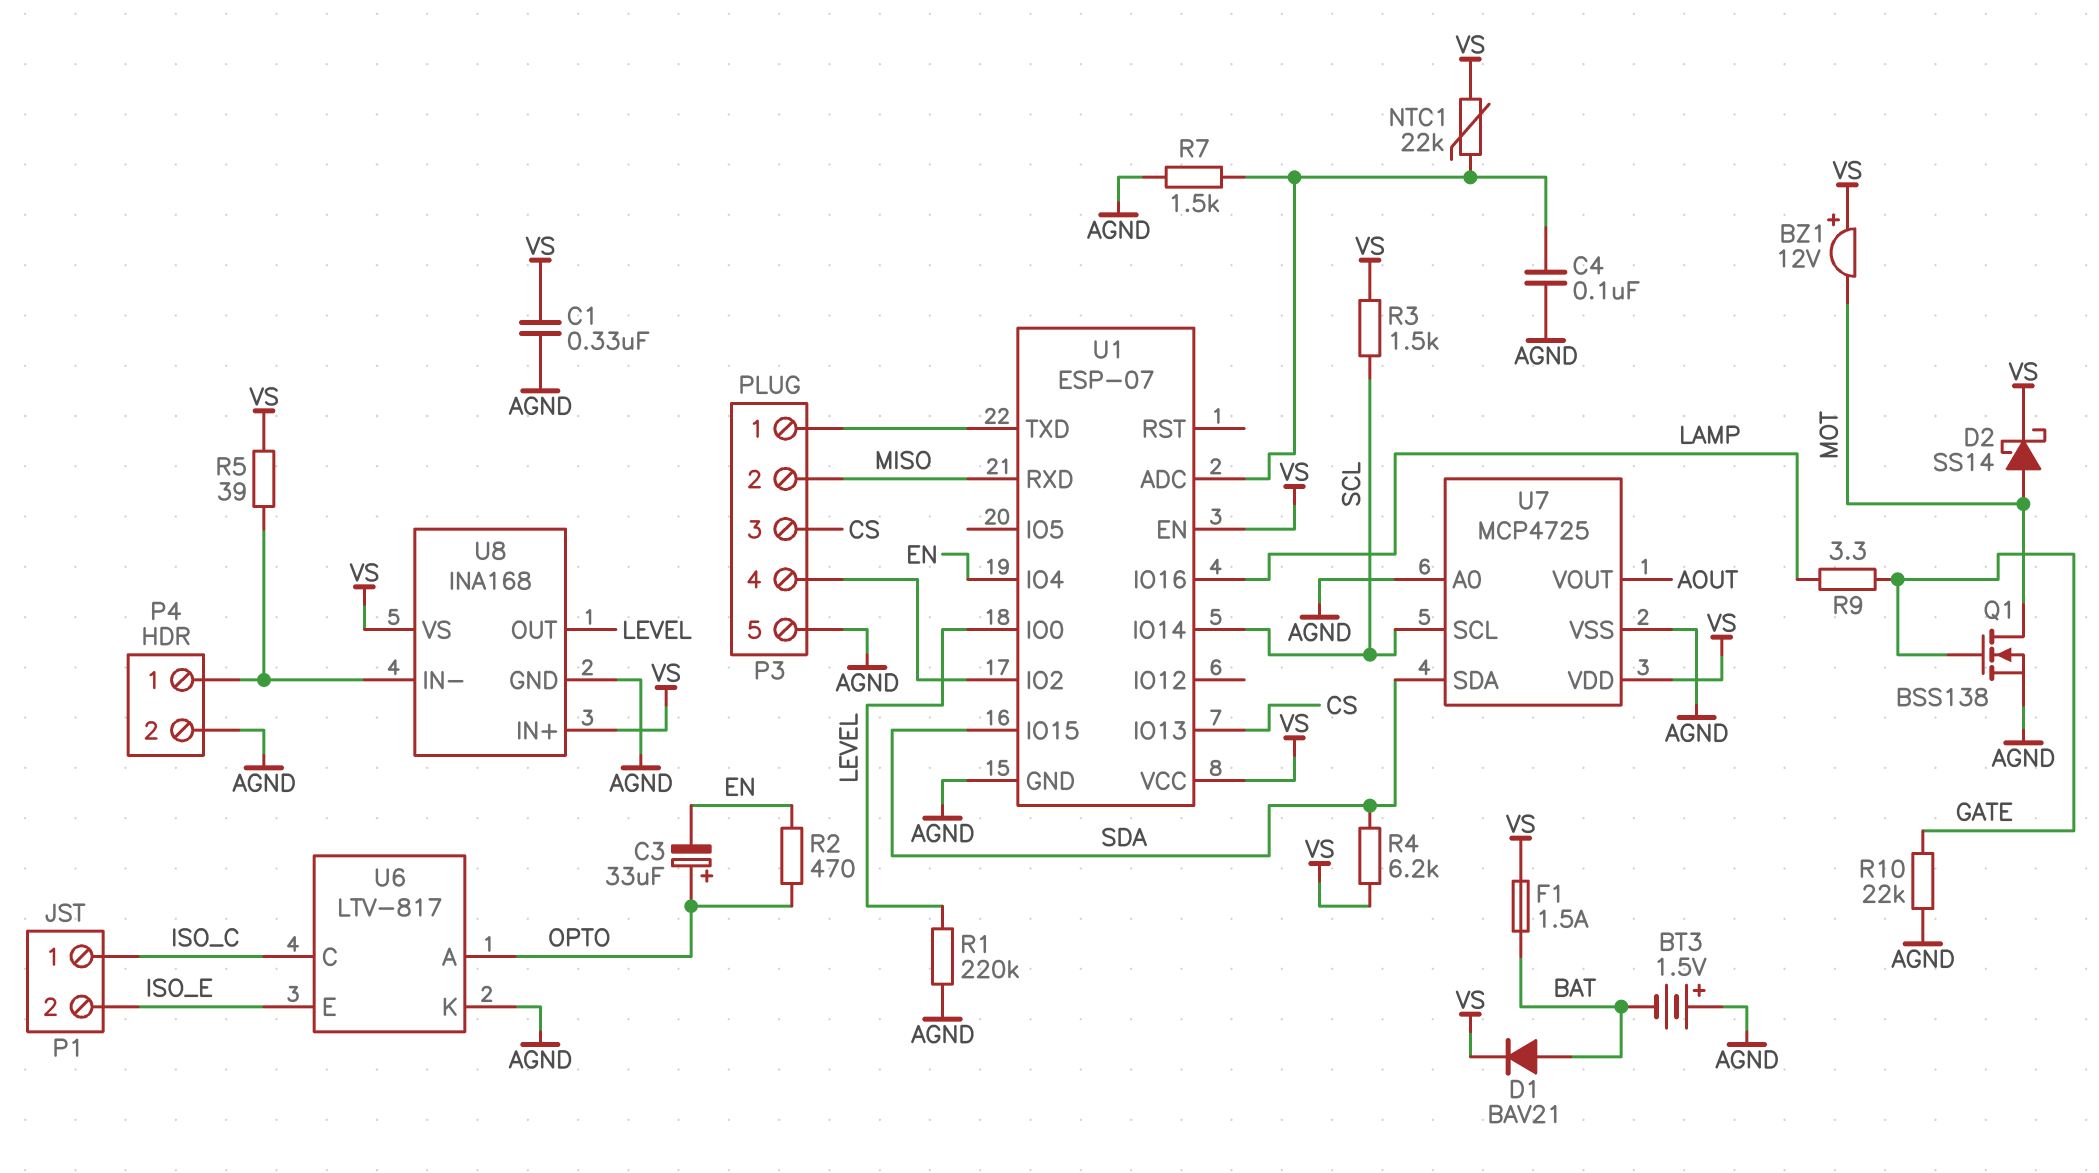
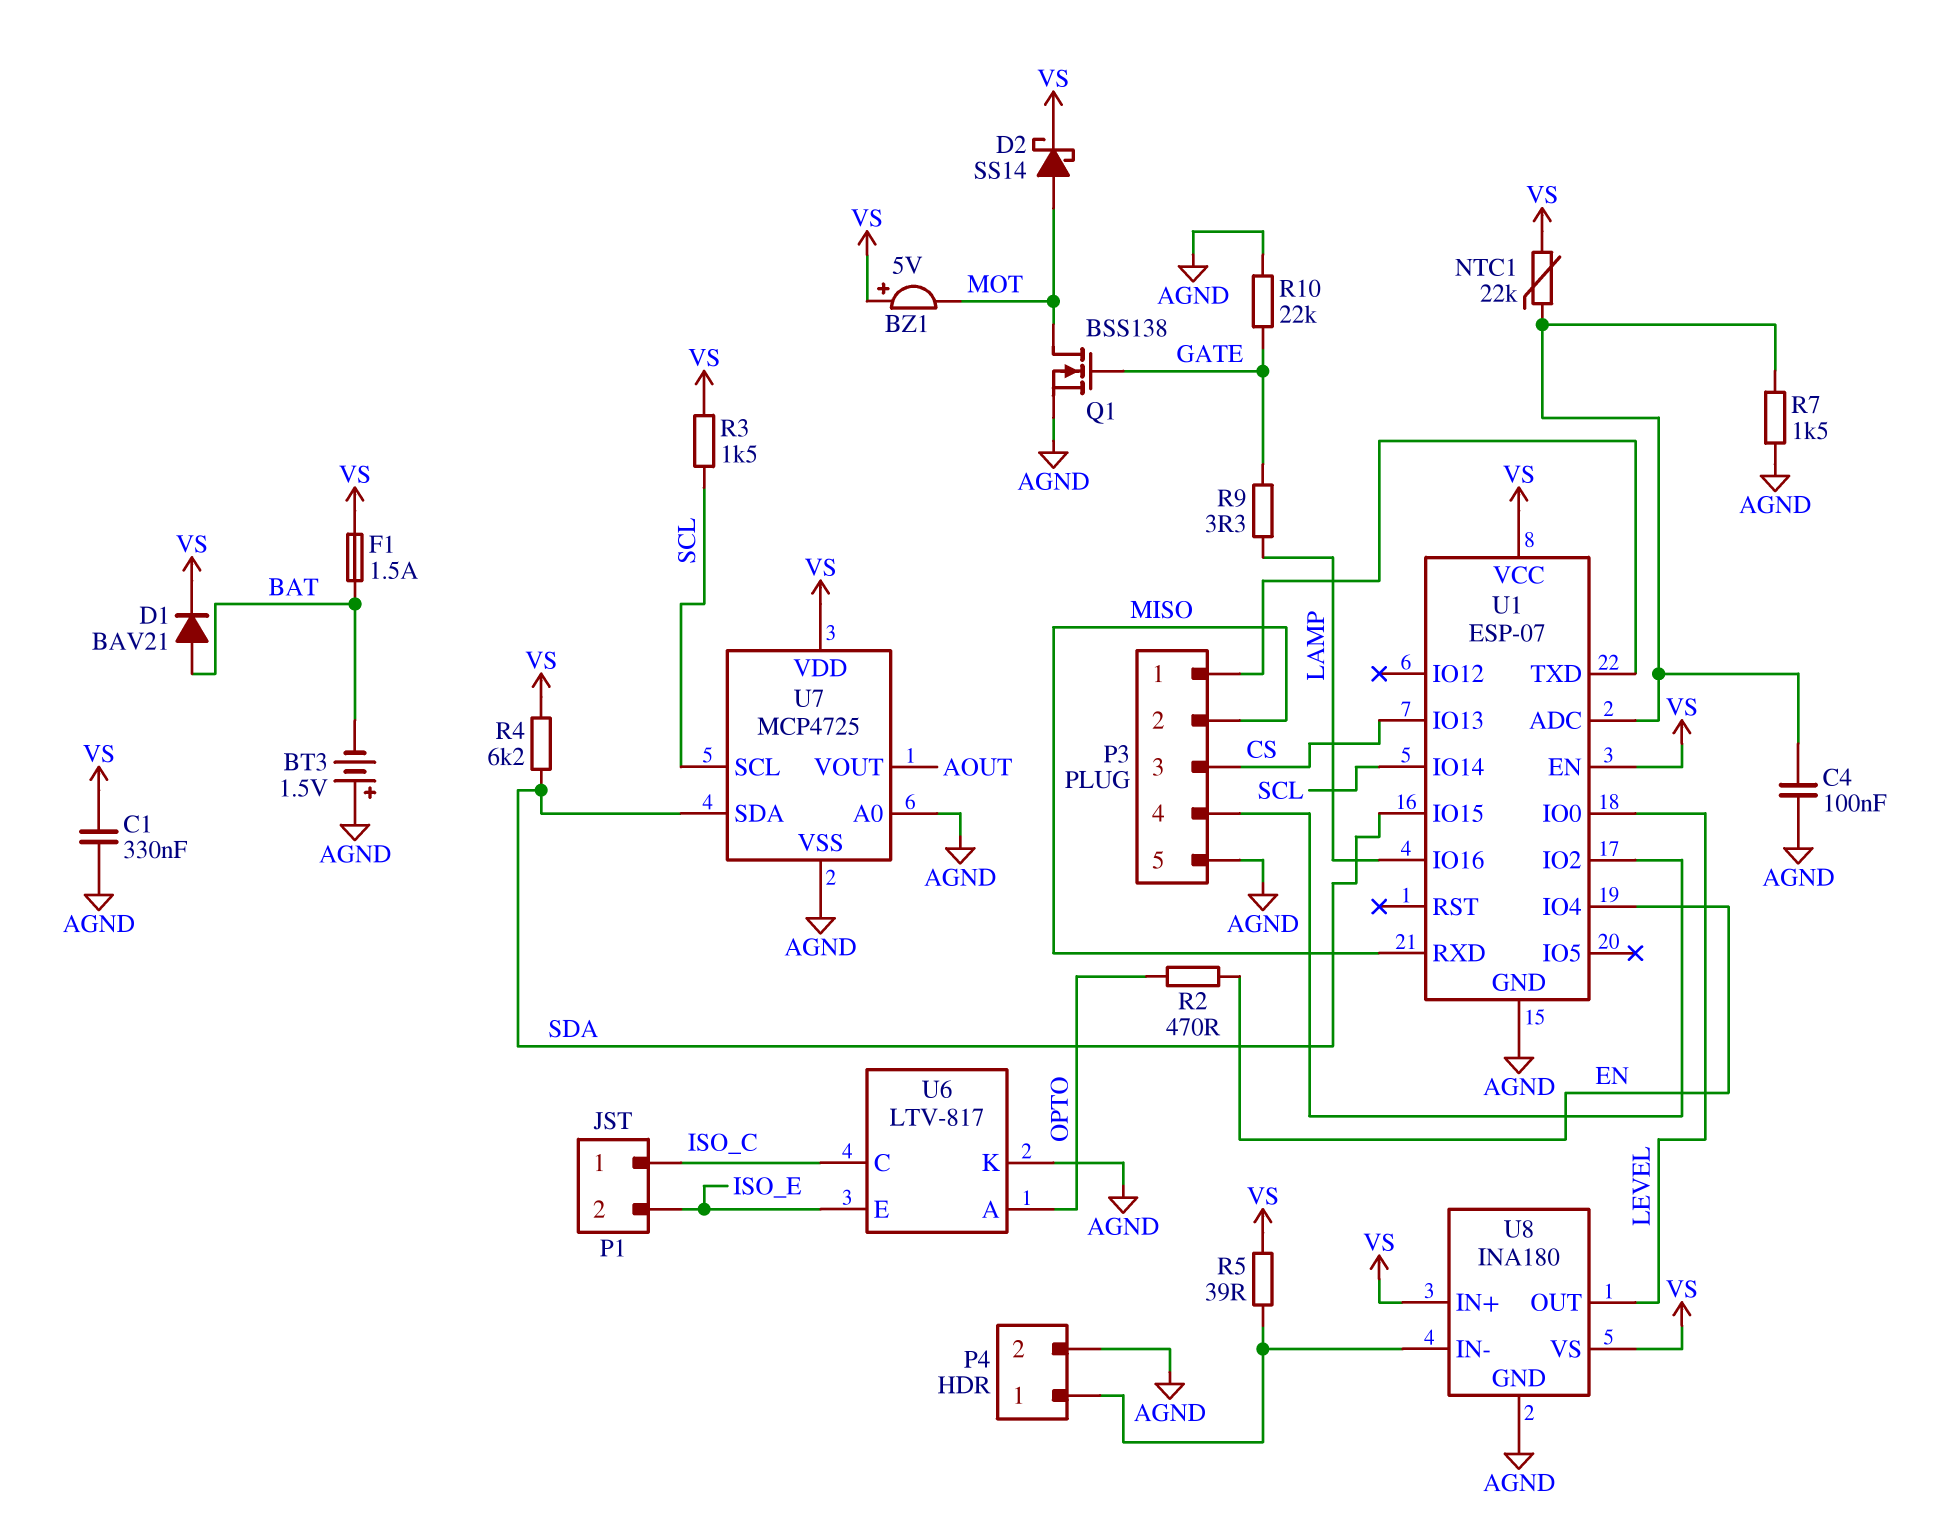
BZ1: buzzer 12V (plus VS, minus MOT) -> buzzer 5V (plus VS, minus MOT)
C3: 33uF (plus OPTO, minus EN) -> none
R1: 220k (AGND, LEVEL) -> none
U8: INA168 -> INA180

